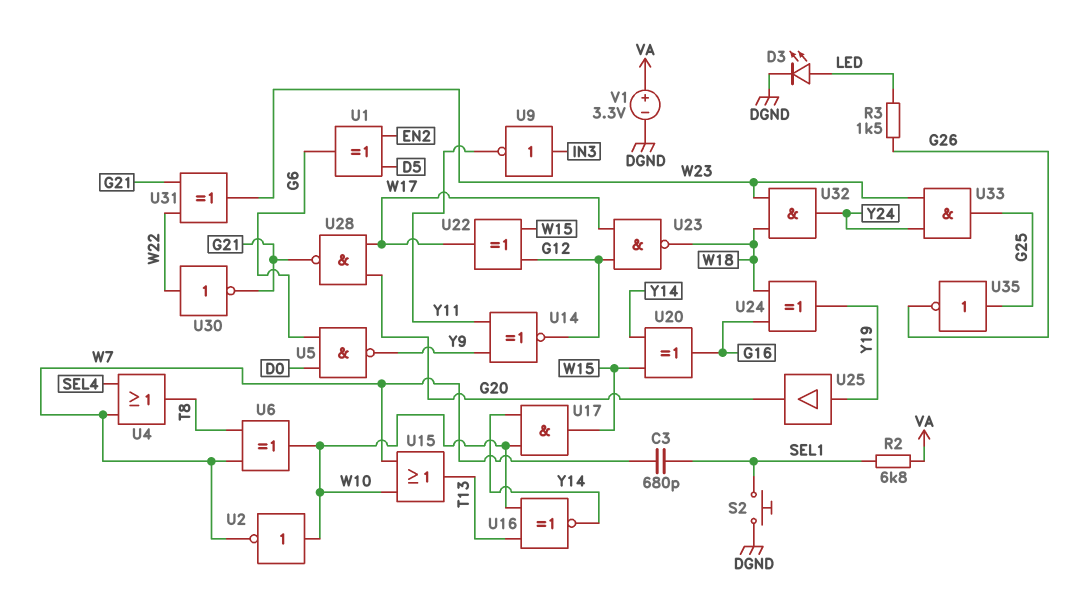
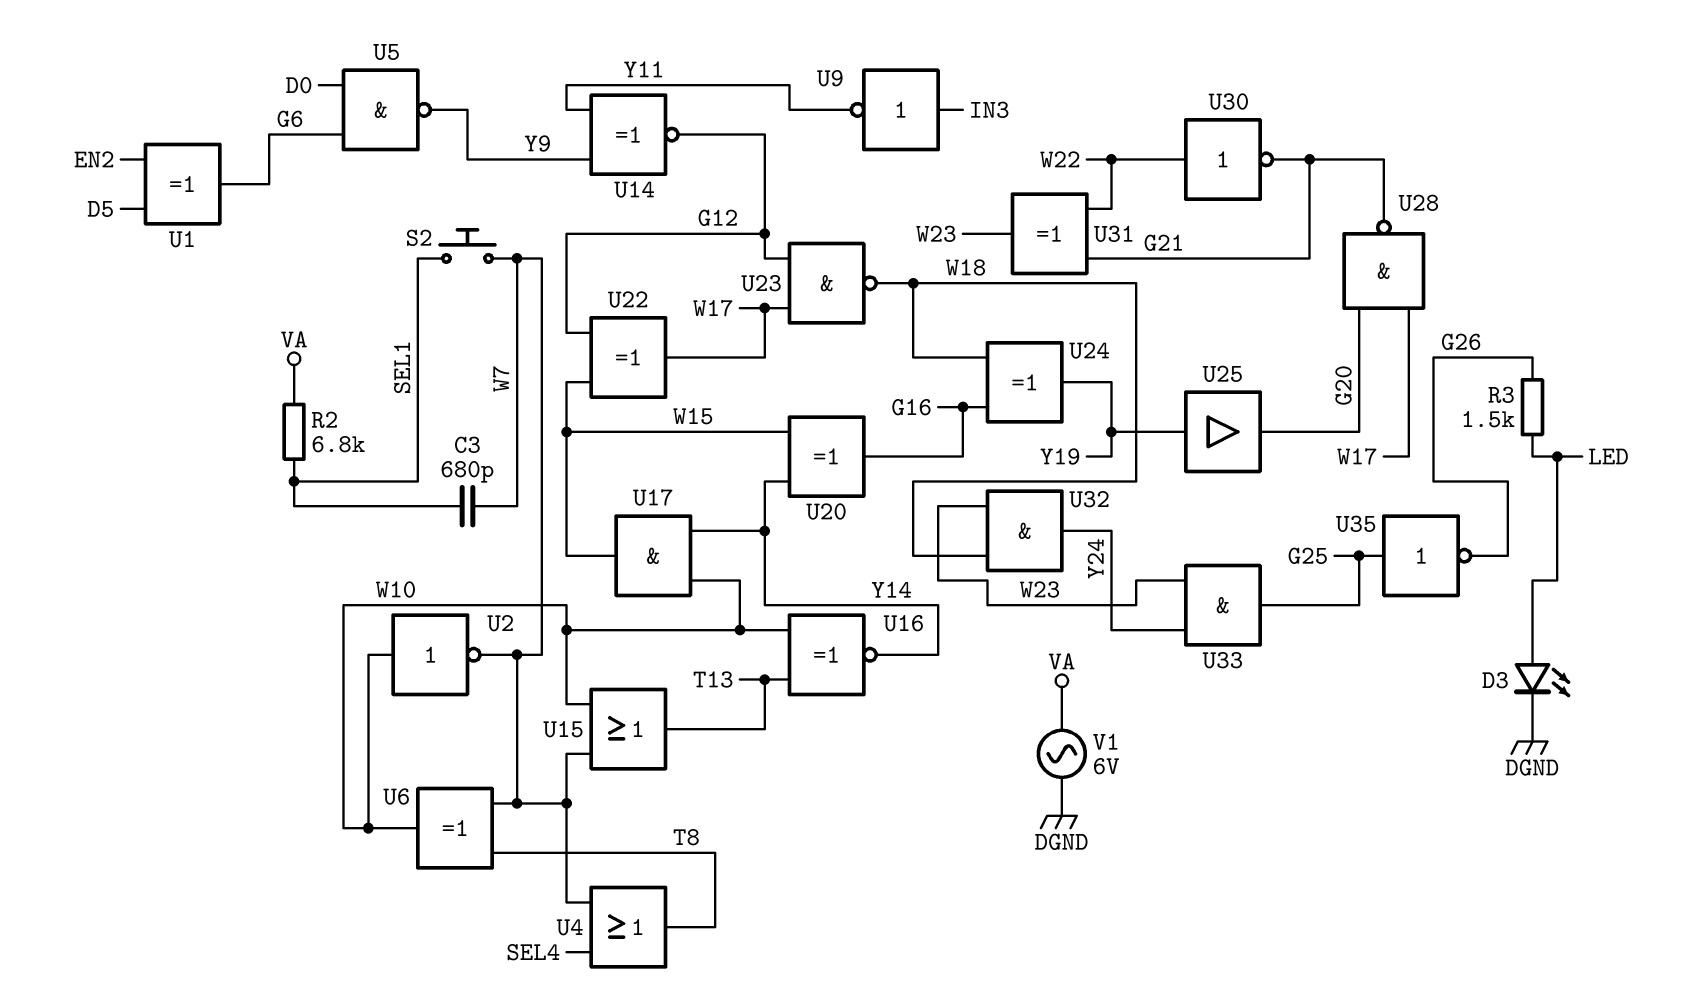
S2: button (DGND, SEL1) -> button (SEL1, W7)
V1: 3.3V (plus VA, minus DGND) -> AC 6V (DGND, VA)

